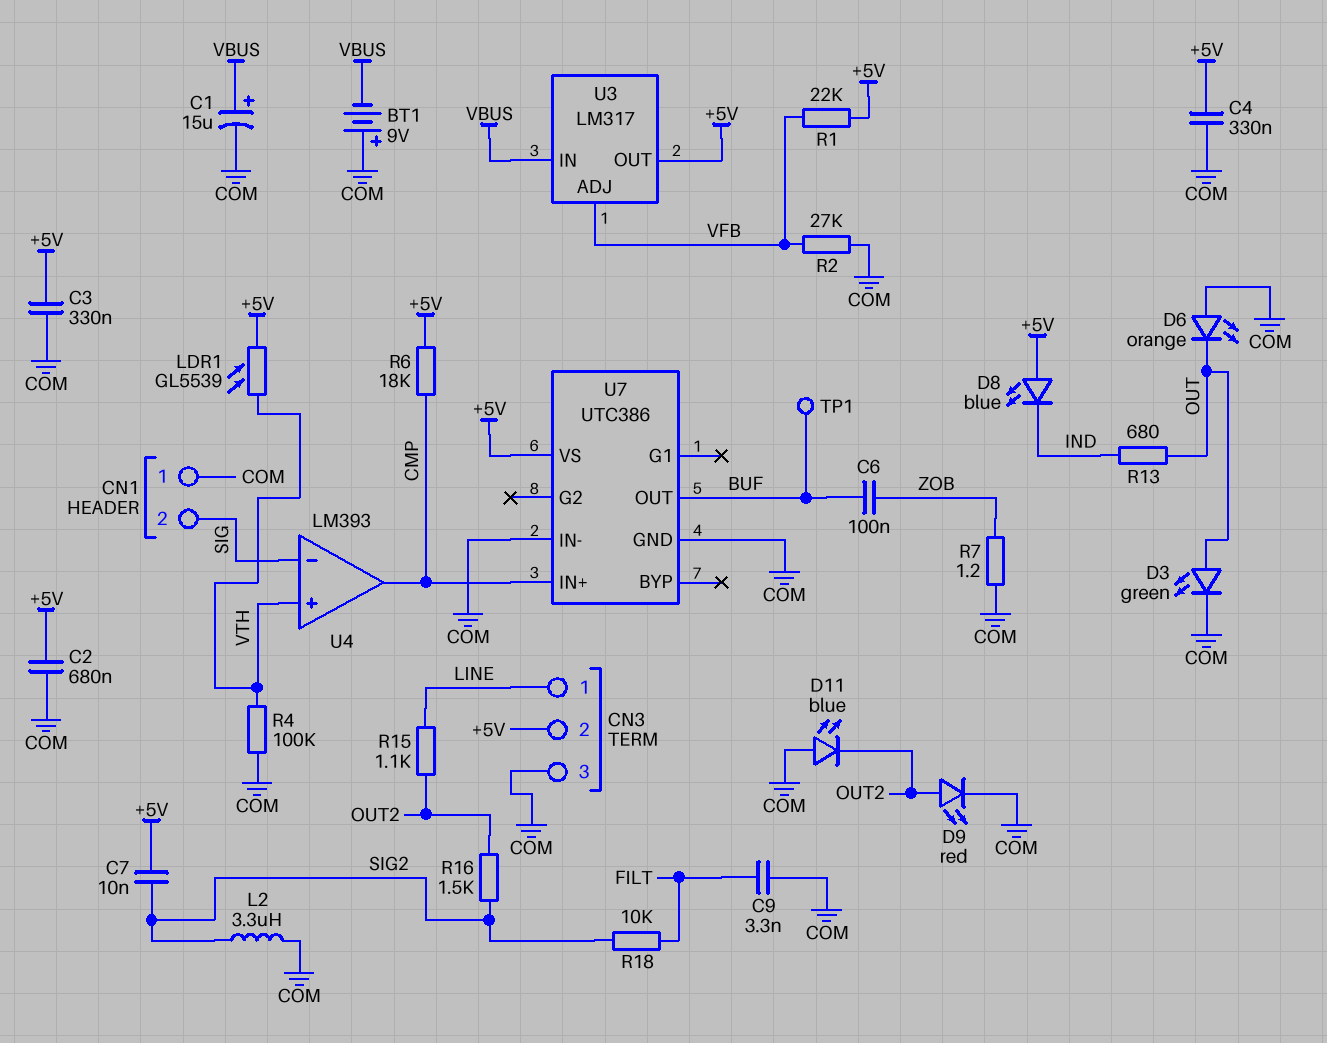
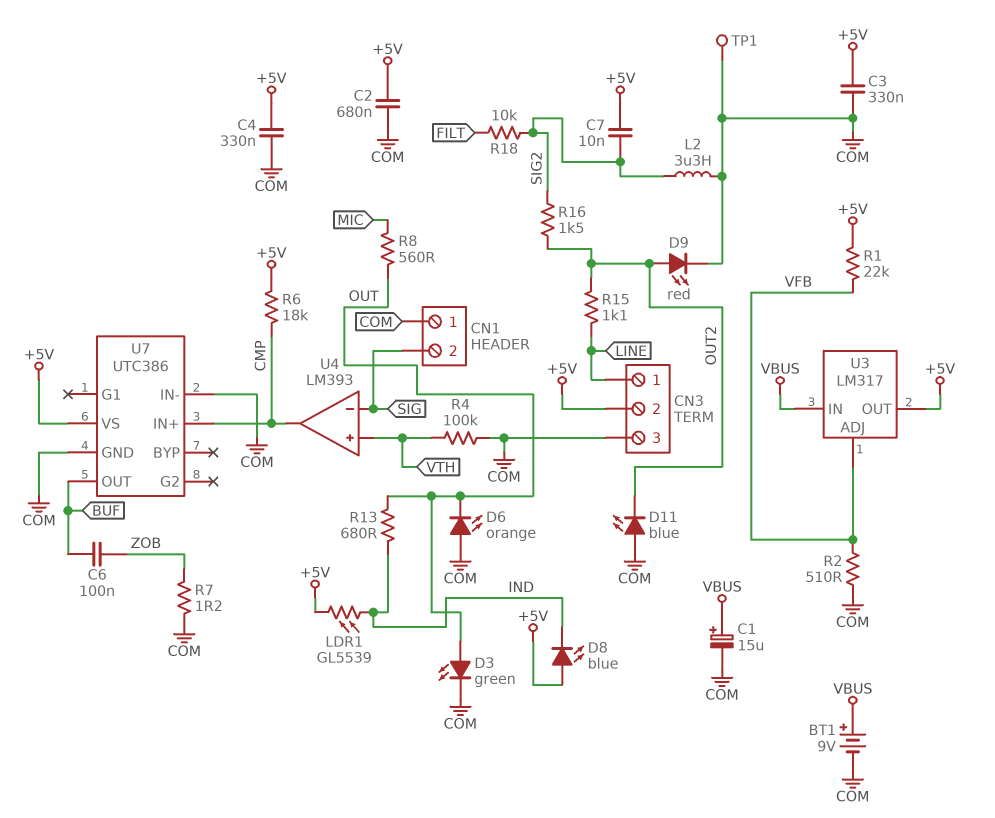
BT1: 9V (plus COM, minus VBUS) -> 9V (plus VBUS, minus COM)
C9: 3.3nF (COM, FILT) -> none
LDR1: GL5539 (+5V, VTH) -> GL5539 (+5V, IND)
R2: 27k (COM, VFB) -> 510 (COM, VFB)
R8: none -> 560 (MIC, OUT)
TP1: test point (BUF) -> test point (COM)

